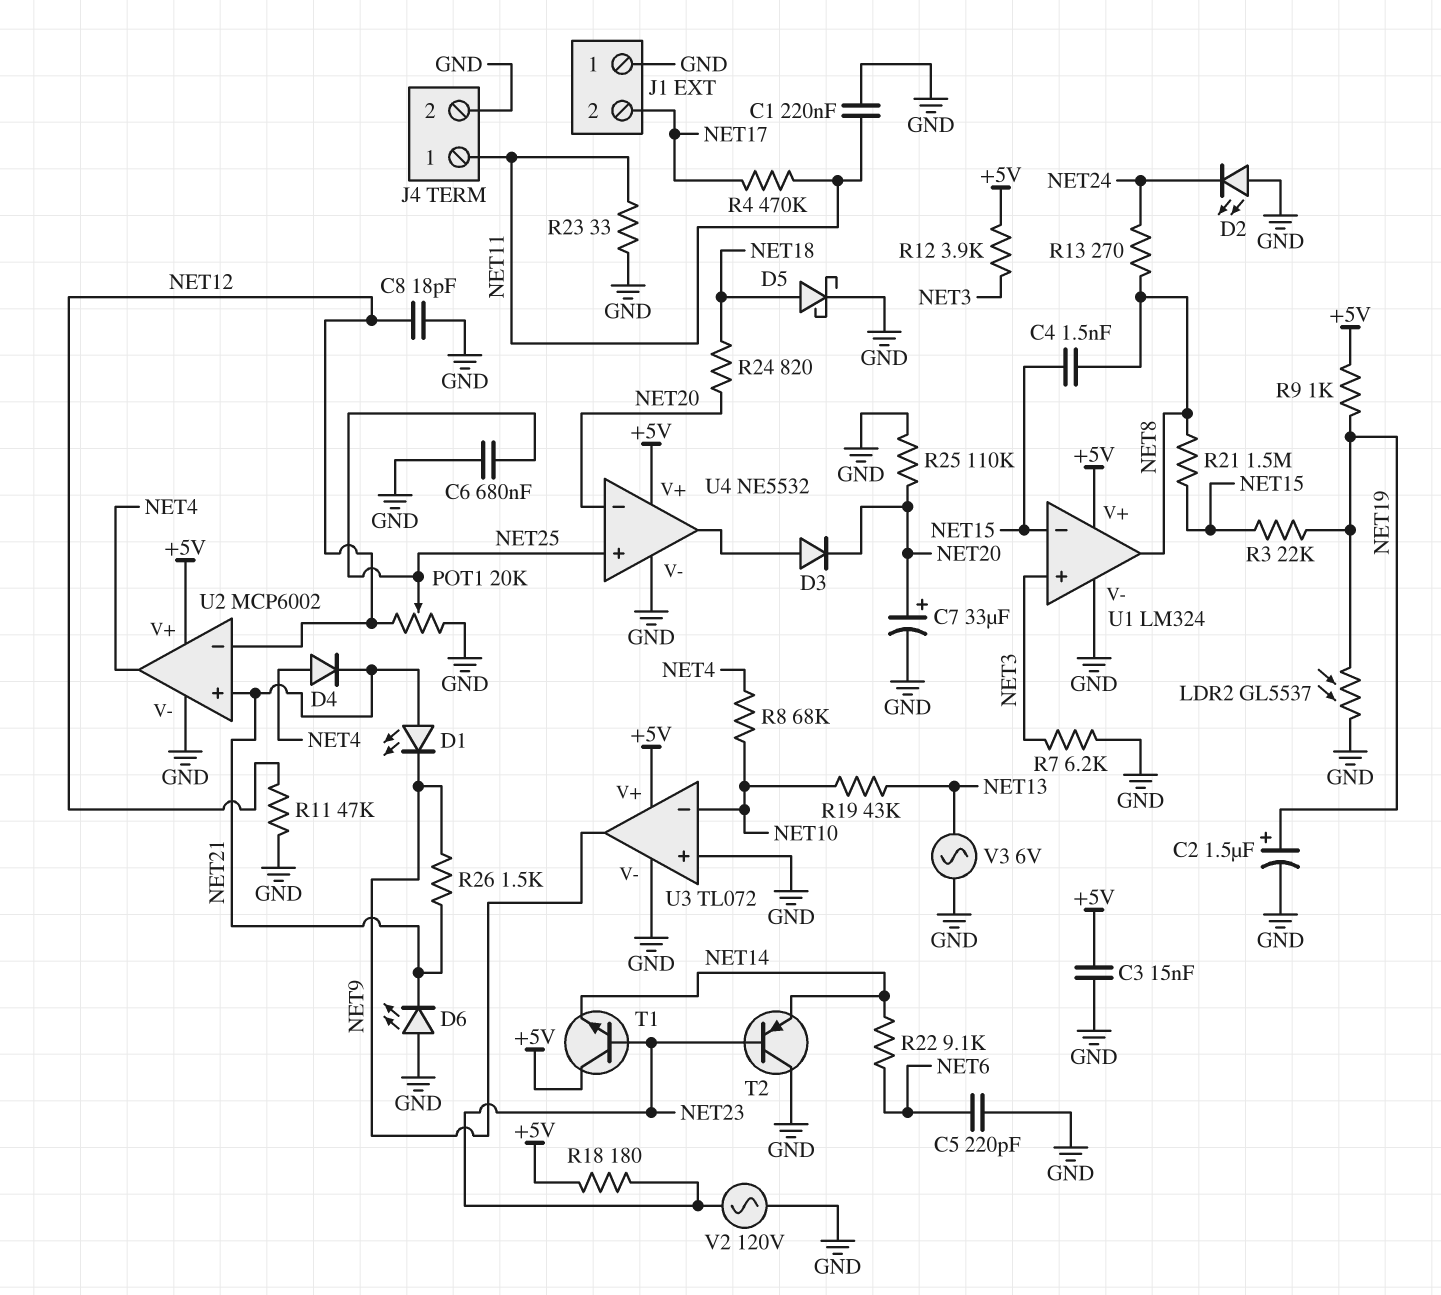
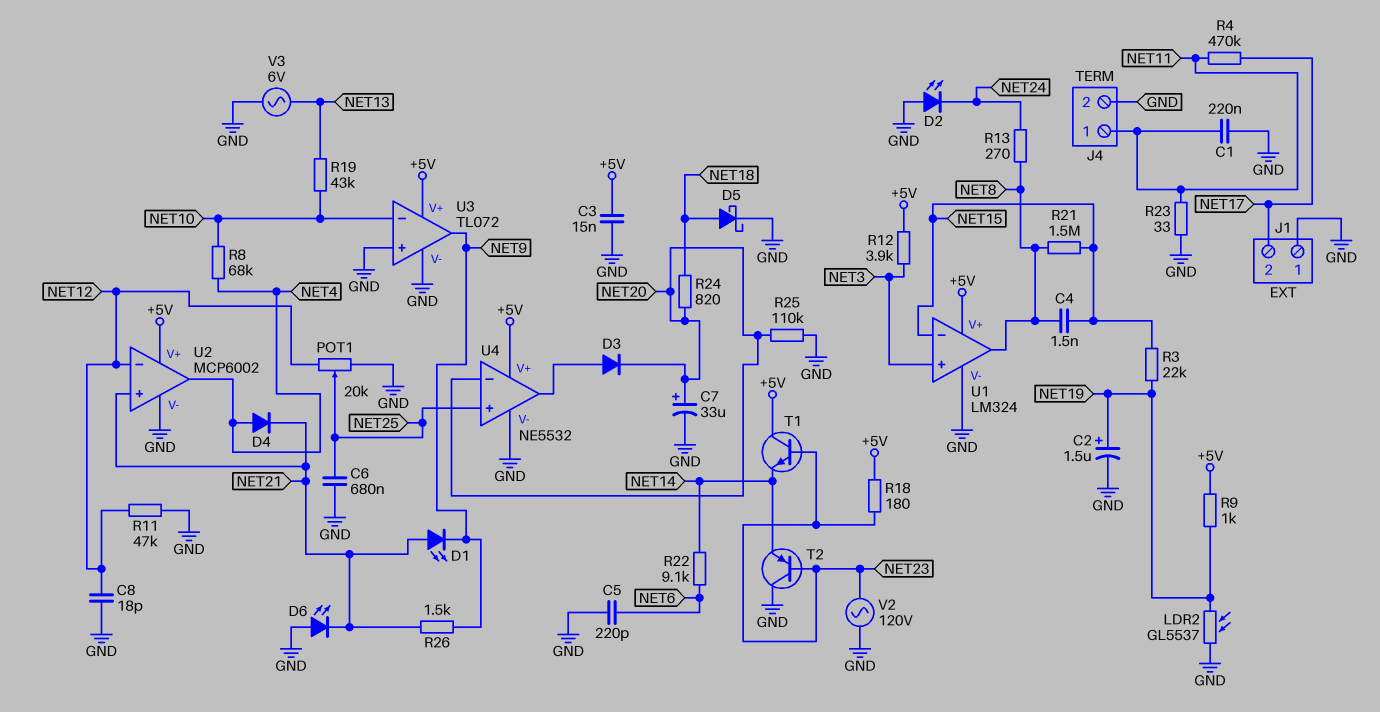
R7: 6.2k (GND, NET3) -> none

